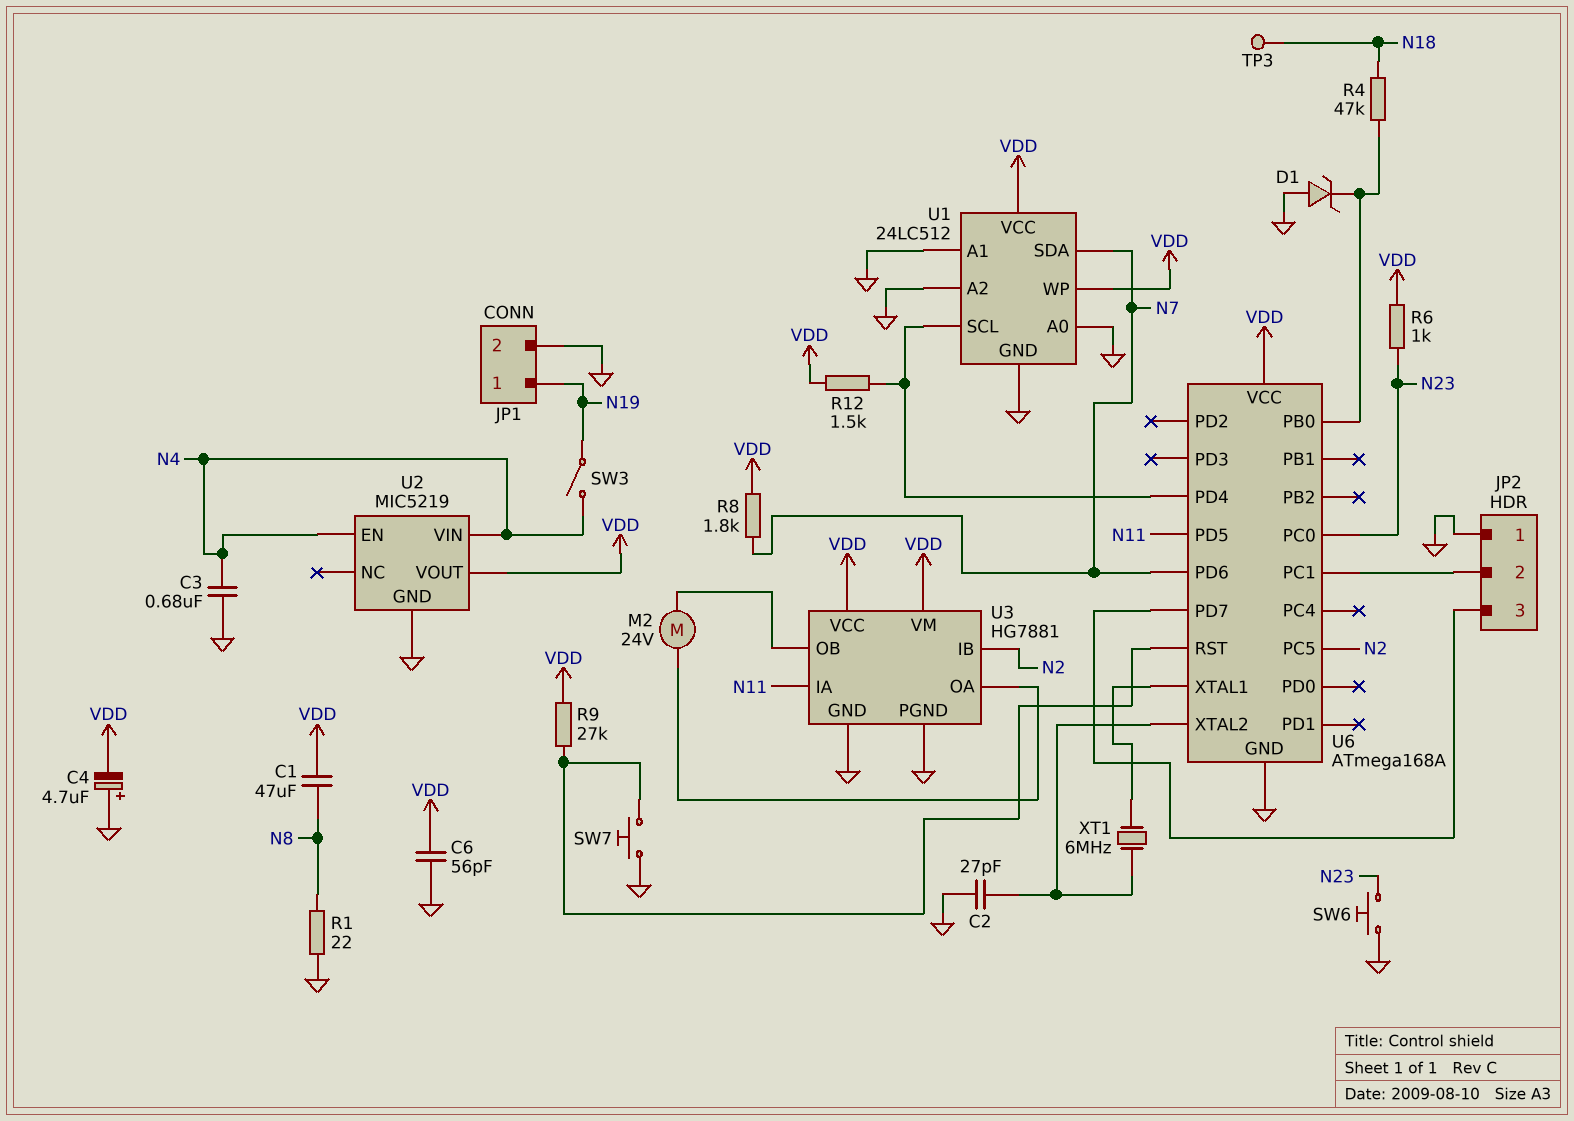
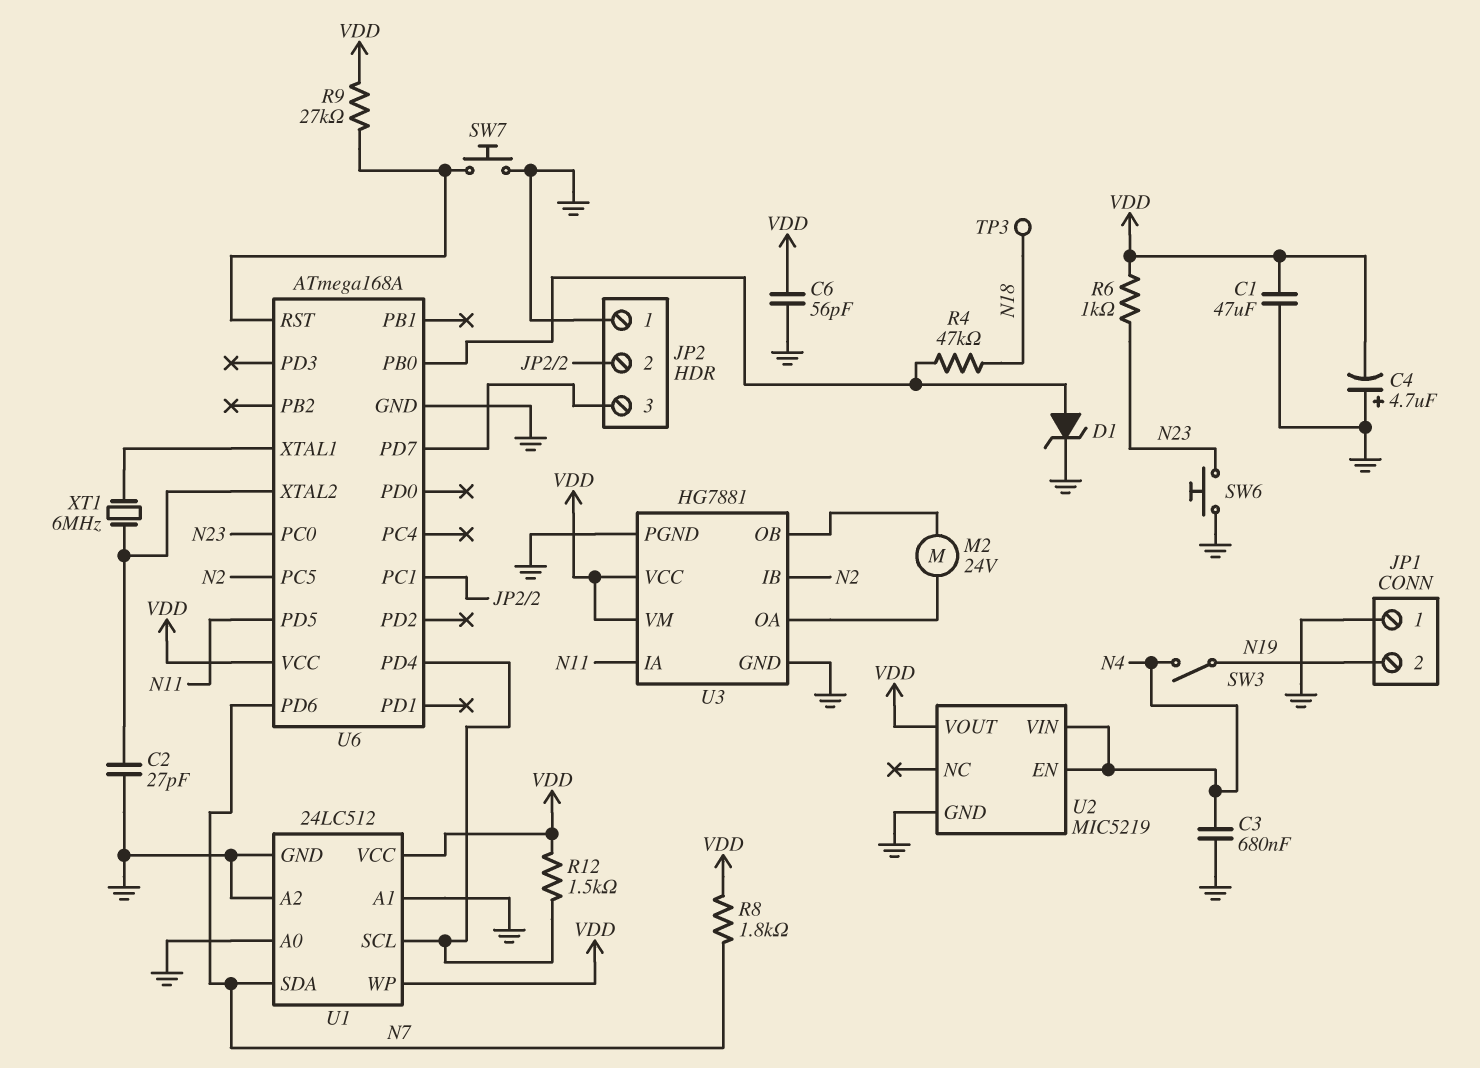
C1: 47uF (N8, VDD) -> 47uF (GND, VDD)
D1: zener (A GND, K U6/PB0) -> zener (A U6/PB0, K GND)
JP1 pin 1: N19 -> GND
JP1 pin 2: GND -> N19
R1: 22 (GND, N8) -> none

